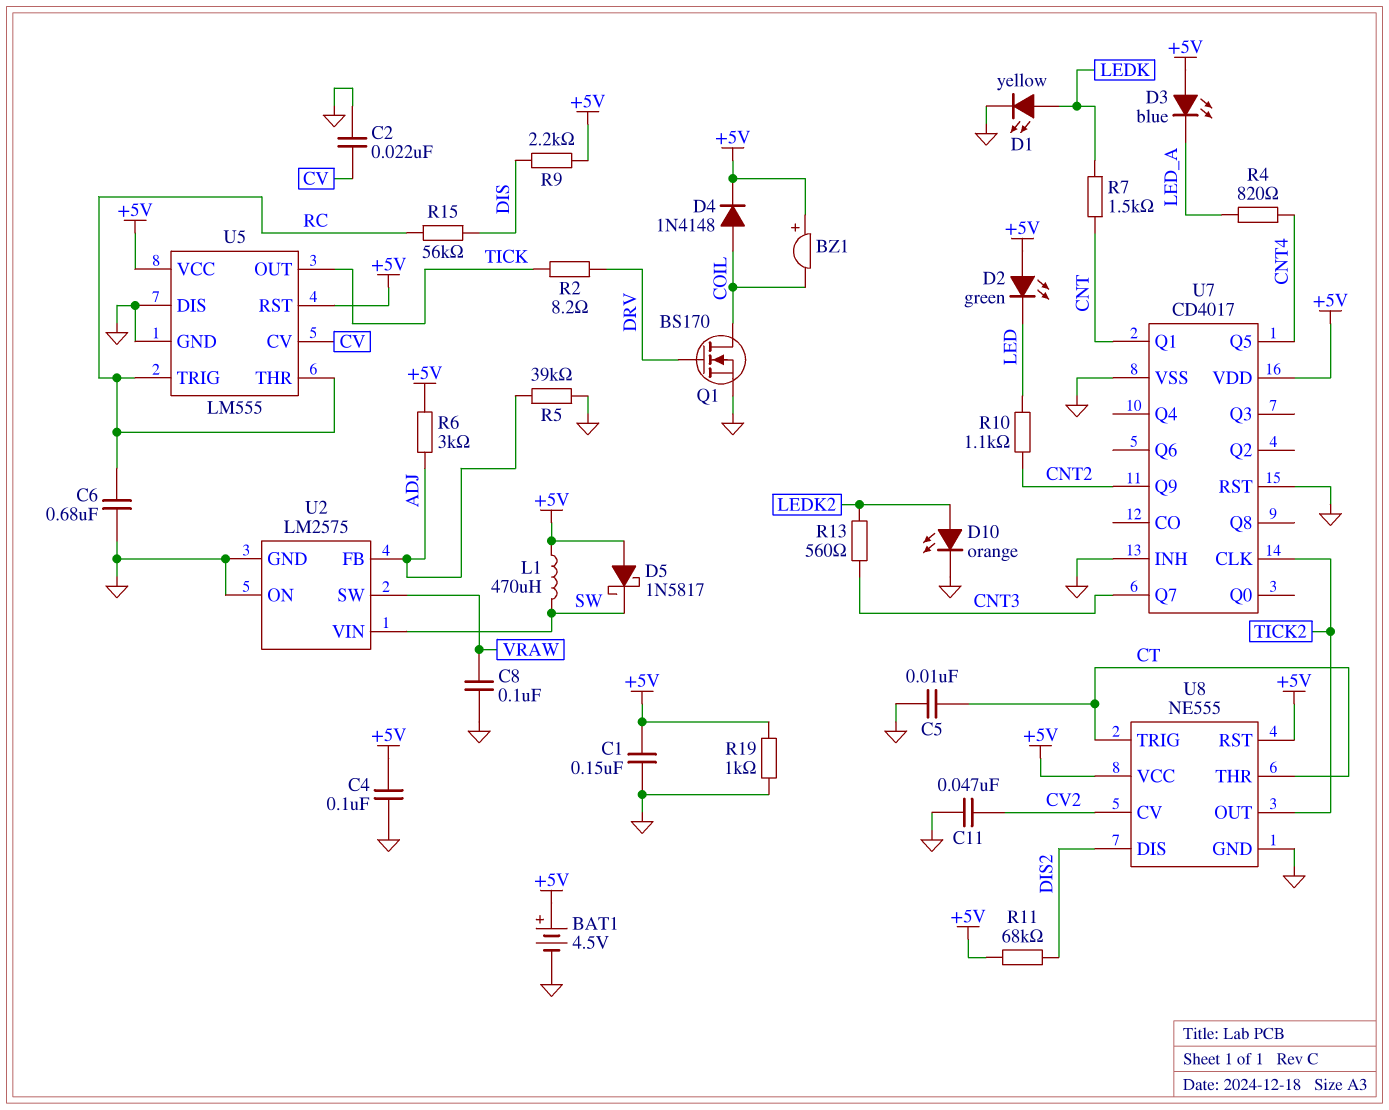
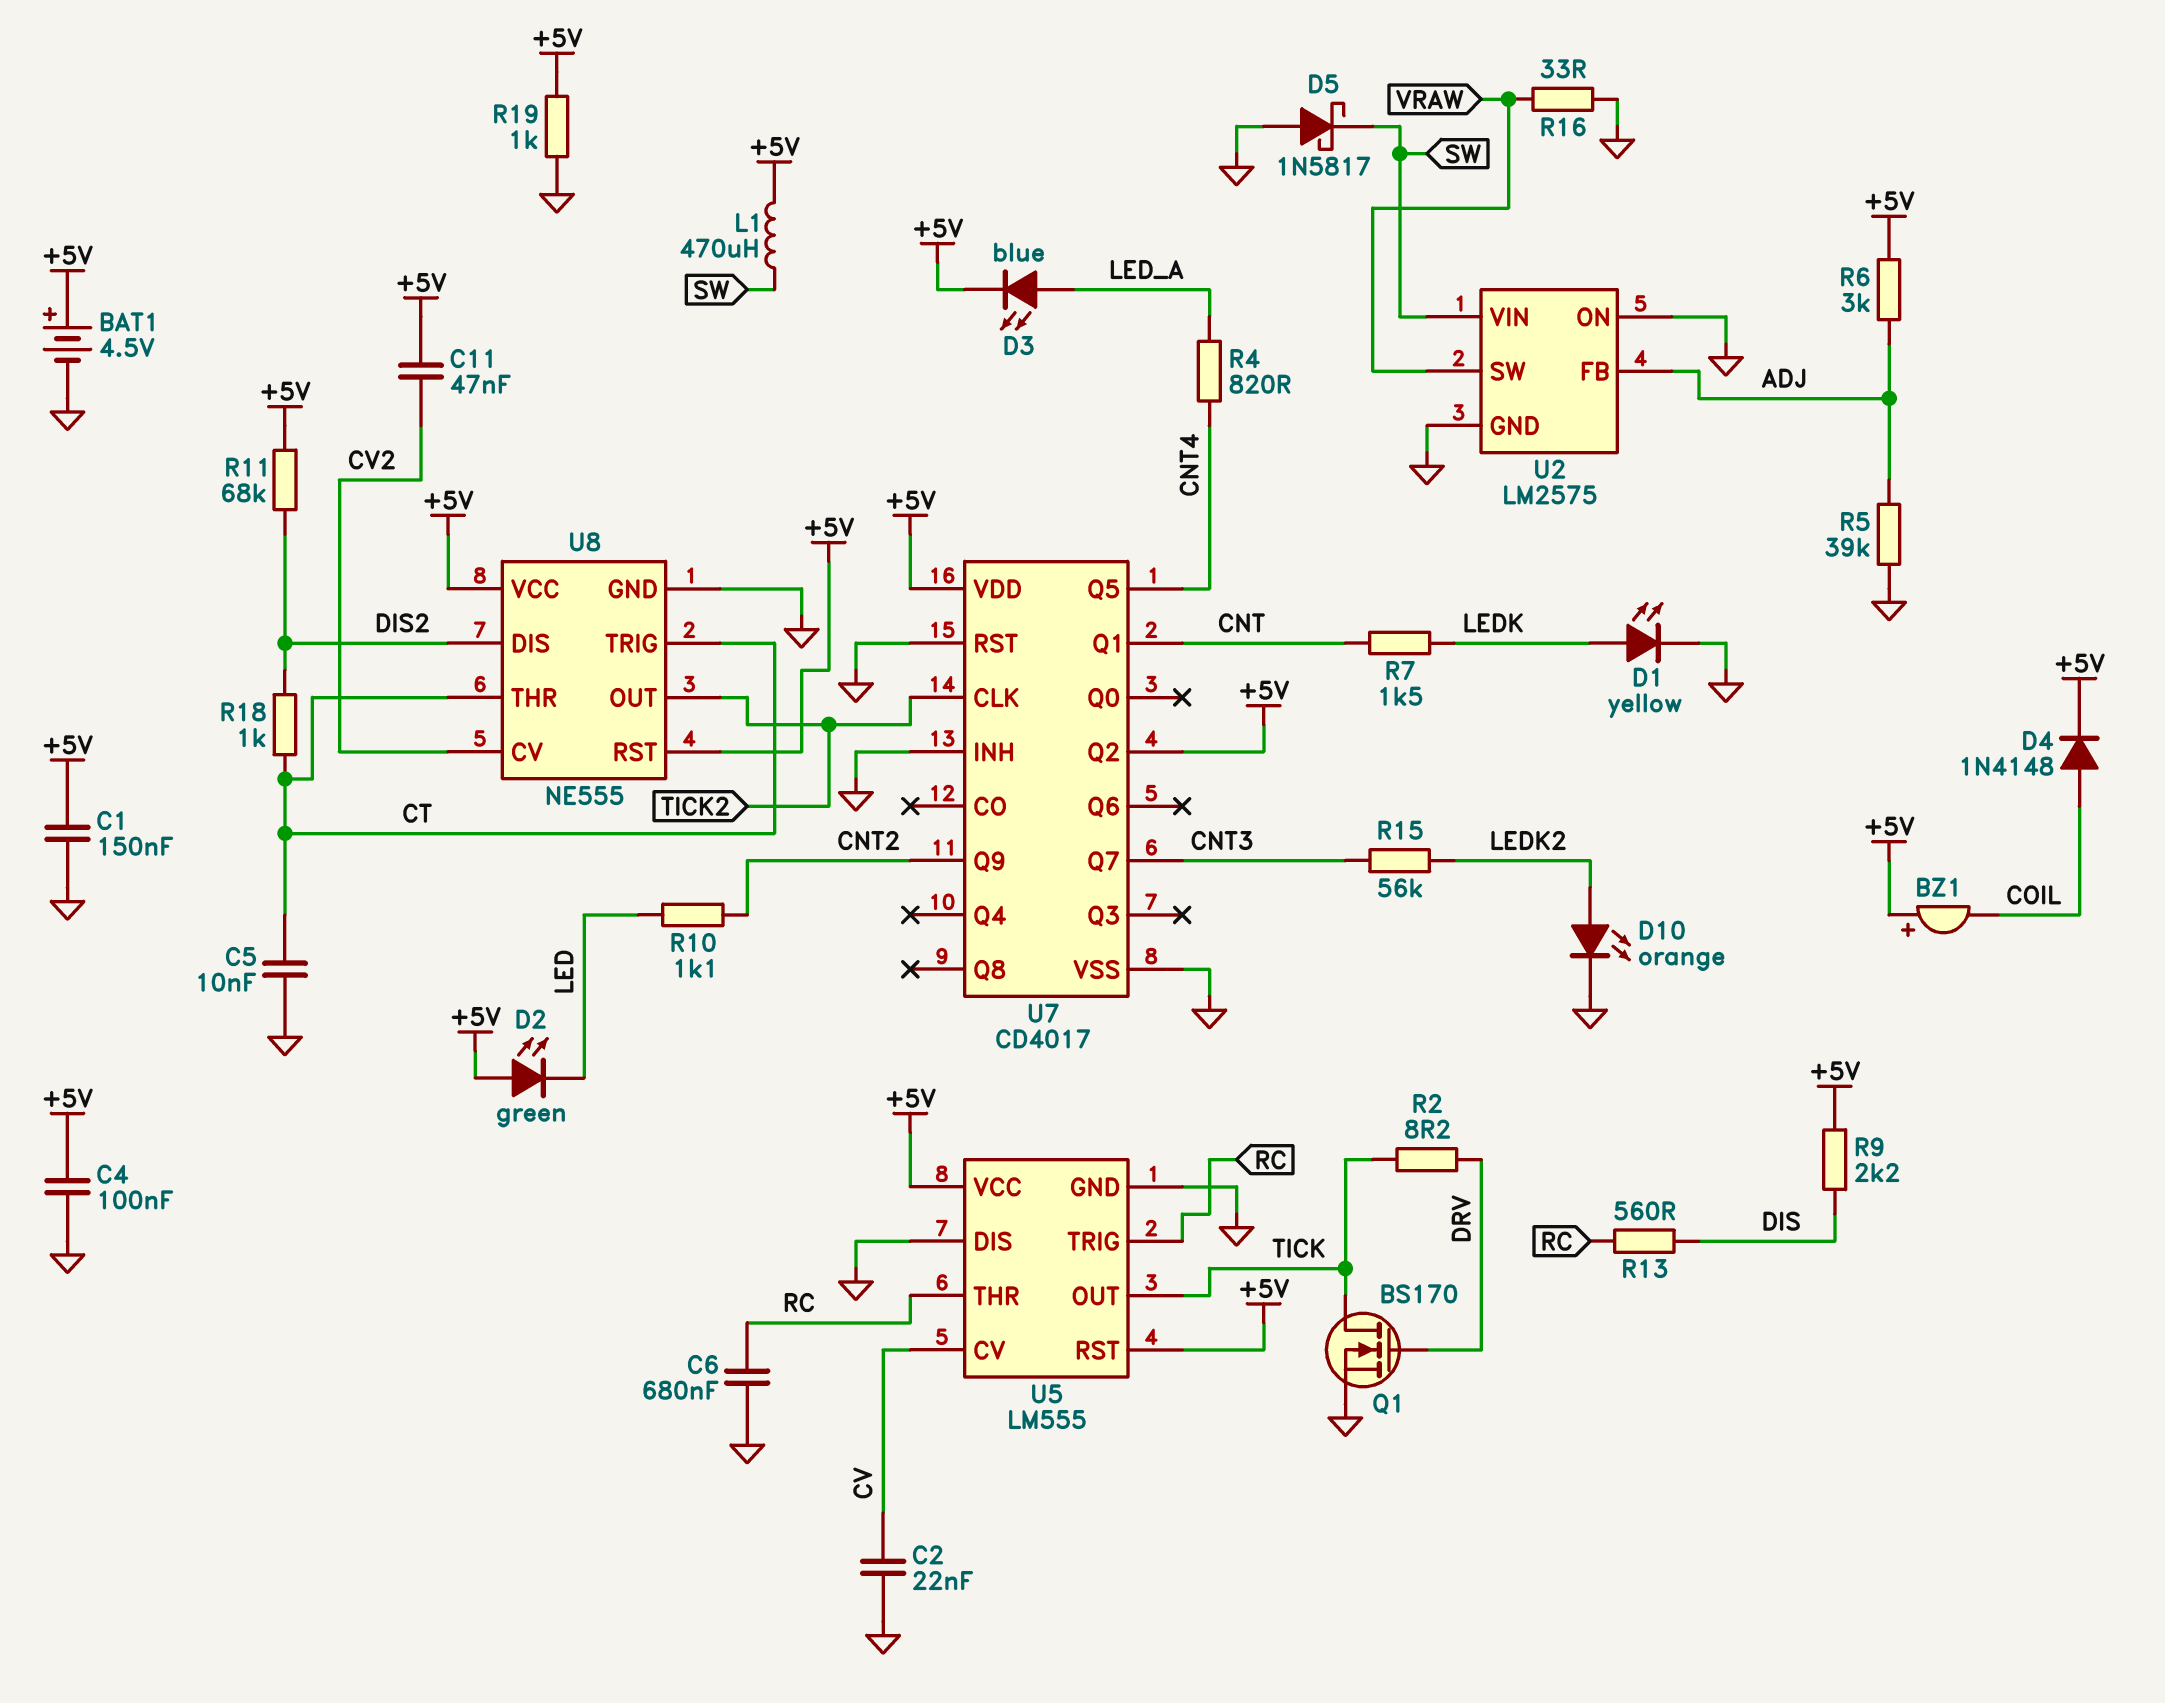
C8: 100nF (GND, VRAW) -> none
C11: 47nF (CV2, GND) -> 47nF (+5V, CV2)
D3: LED blue (A +5V, K LED_A) -> LED blue (A LED_A, K +5V)
D5: schottky 1N5817 (A +5V, K SW) -> schottky 1N5817 (A GND, K SW)
Q1: NMOS BS170 (G DRV, D COIL, S GND) -> NMOS BS170 (G DRV, D TICK, S GND)
R13: 560 (CNT3, LEDK2) -> 560 (DIS, RC)
R15: 56k (DIS, RC) -> 56k (CNT3, LEDK2)
R16: none -> 33 (GND, VRAW)
R18: none -> 1k (CT, DIS2)
U7 pin Q2: none -> +5V

